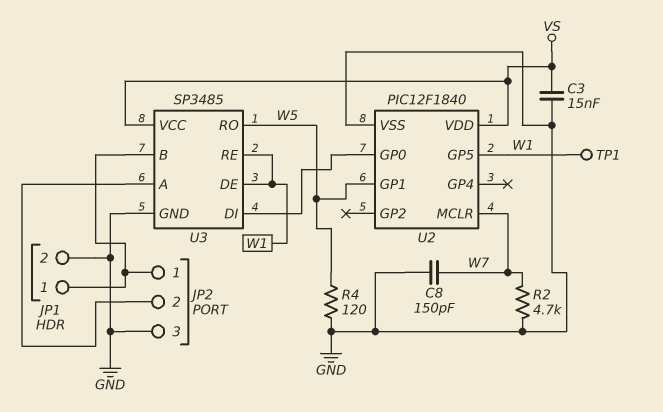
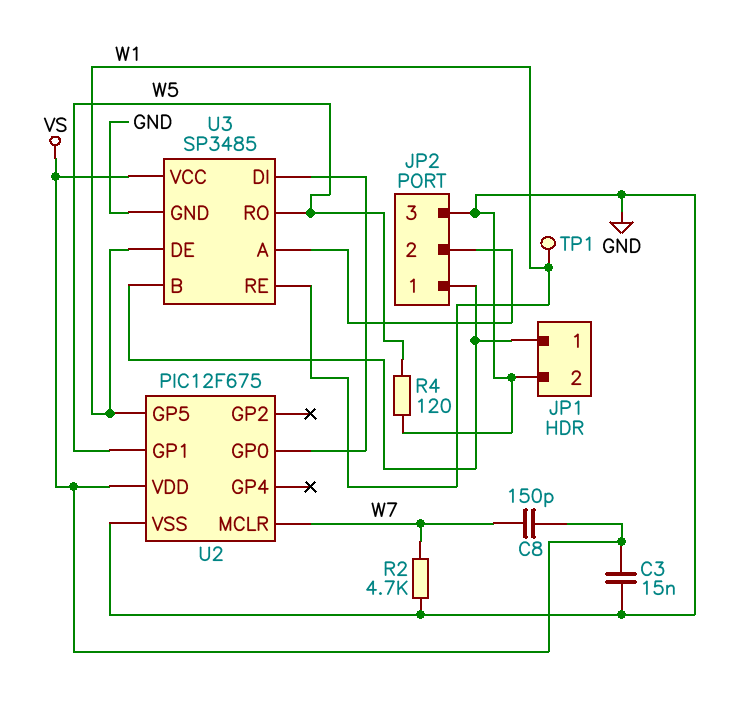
C8: 150pF (GND, W7) -> 150pF (VS, W7)
U2: PIC12F1840 -> PIC12F675

